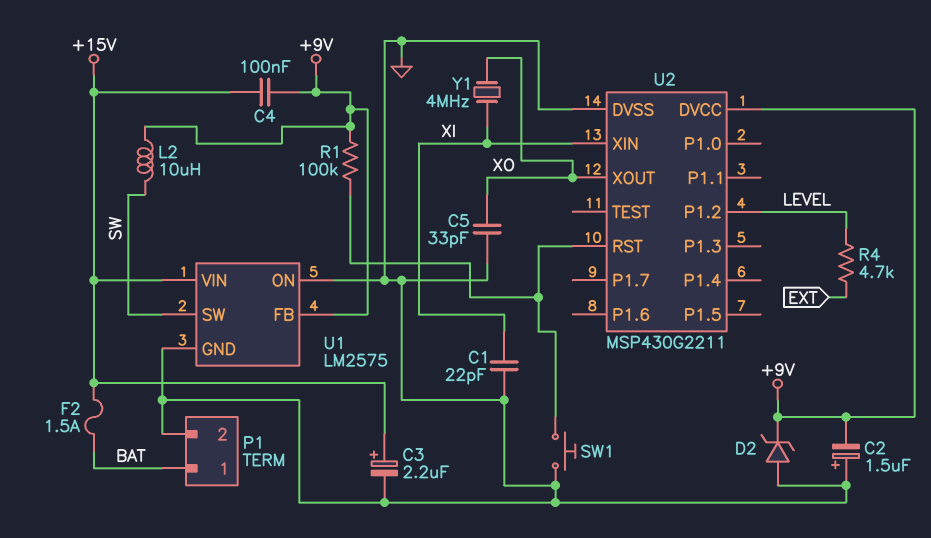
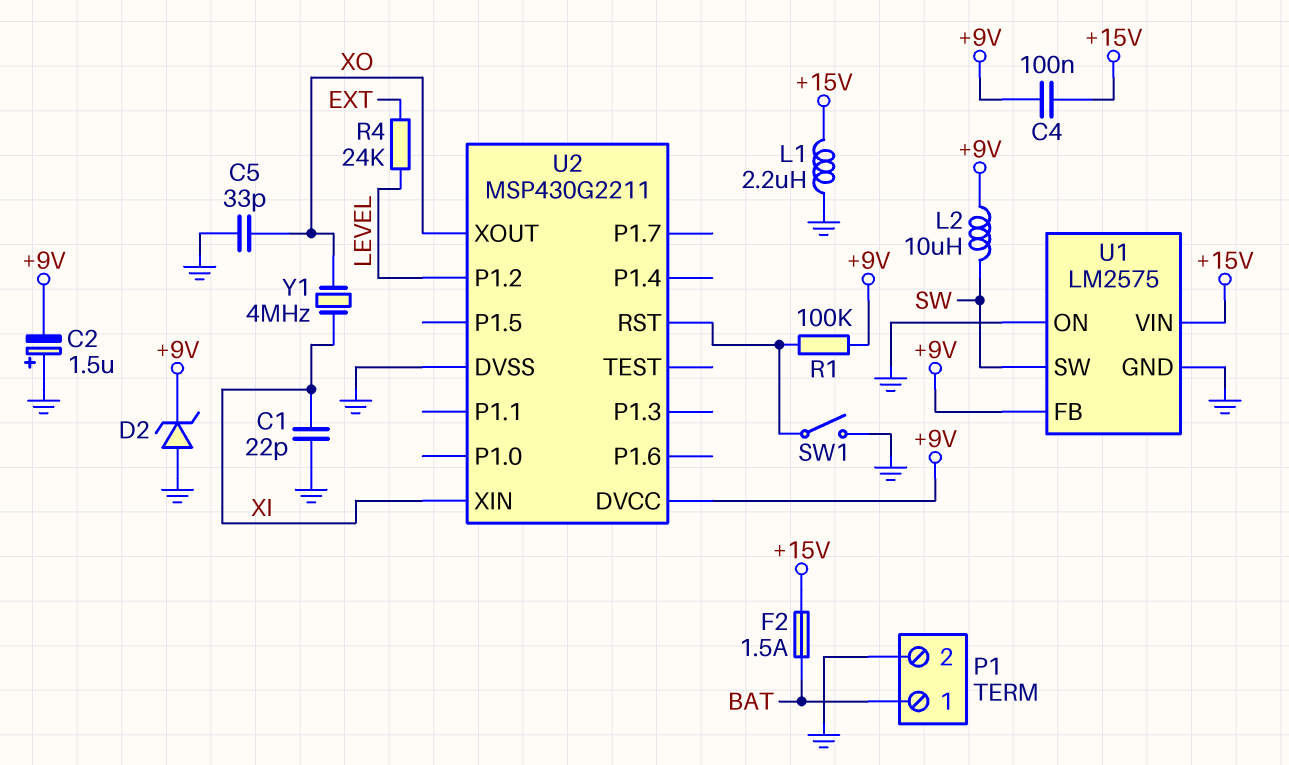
C3: 2.2uF (plus +15V, minus GND) -> none
L1: none -> 2.2uH (+15V, GND)
R4: 4.7k (EXT, LEVEL) -> 24k (EXT, LEVEL)
SW1: button (GND, U2/RST) -> switch (GND, U2/RST)

